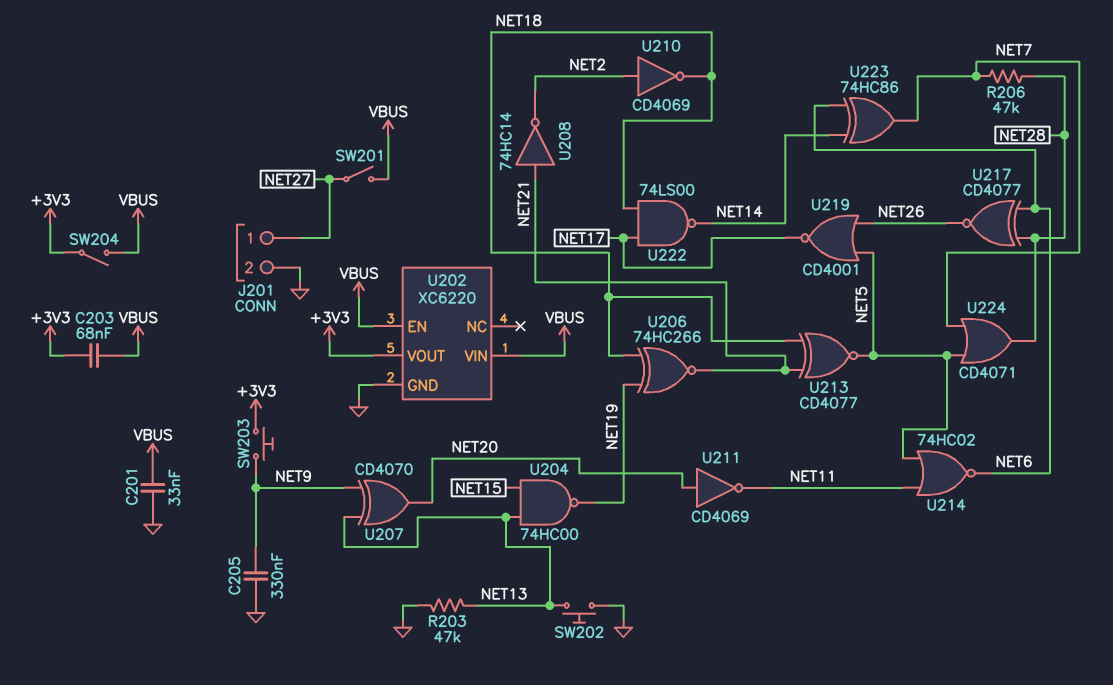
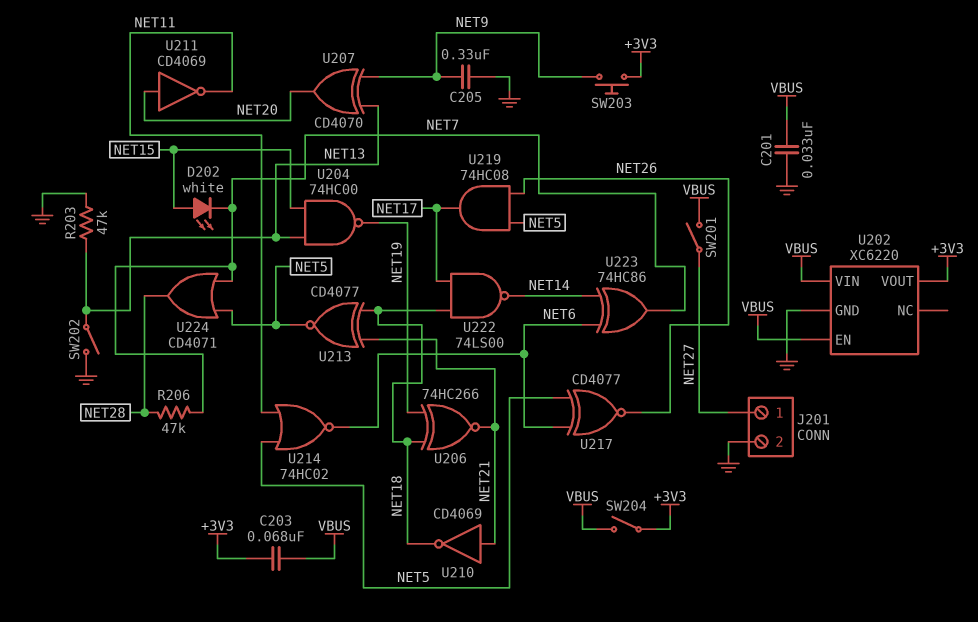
D202: none -> LED white (A NET15, K NET7)
SW202: button (GND, NET13) -> switch (GND, NET13)
U208: NOT 74HC14 (in NET21, out NET2) -> none
U210: NOT CD4069 (in NET2, out NET18) -> NOT CD4069 (in NET21, out NET18)
U217: XNOR CD4077 (in NET6, in NET28, out NET26) -> XNOR CD4077 (in NET5, in NET6, out NET26)
U219: NOR CD4001 (in NET5, in NET26, out NET17) -> AND 74HC08 (in NET5, in NET26, out NET17)

